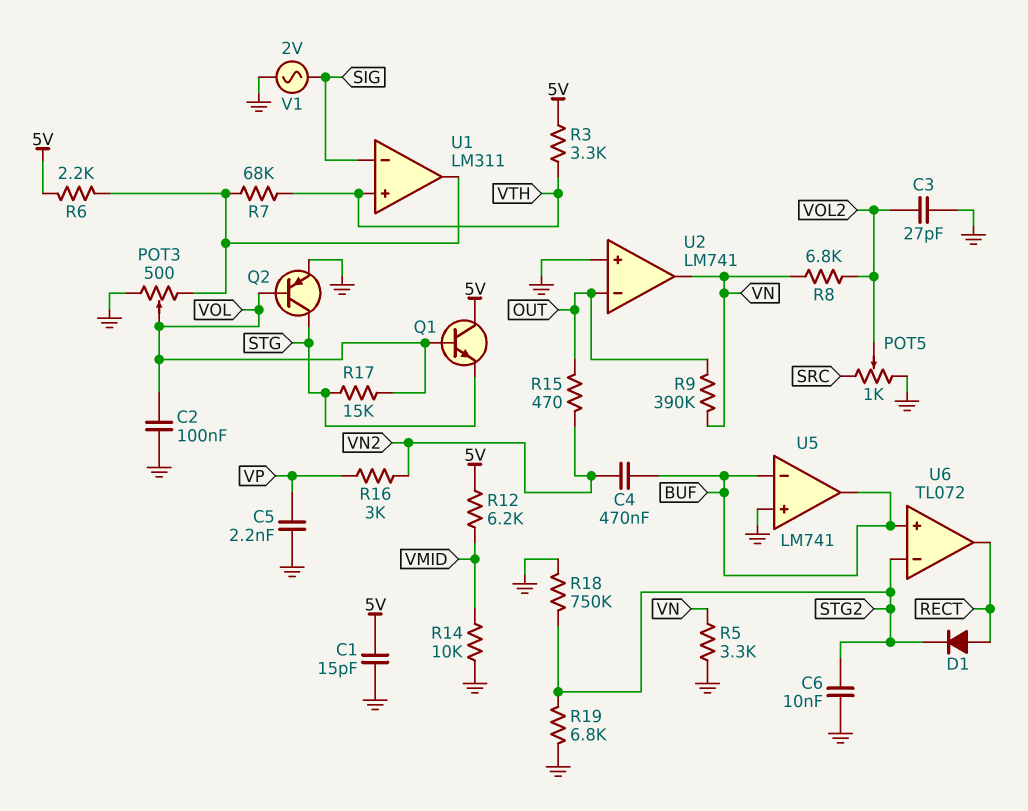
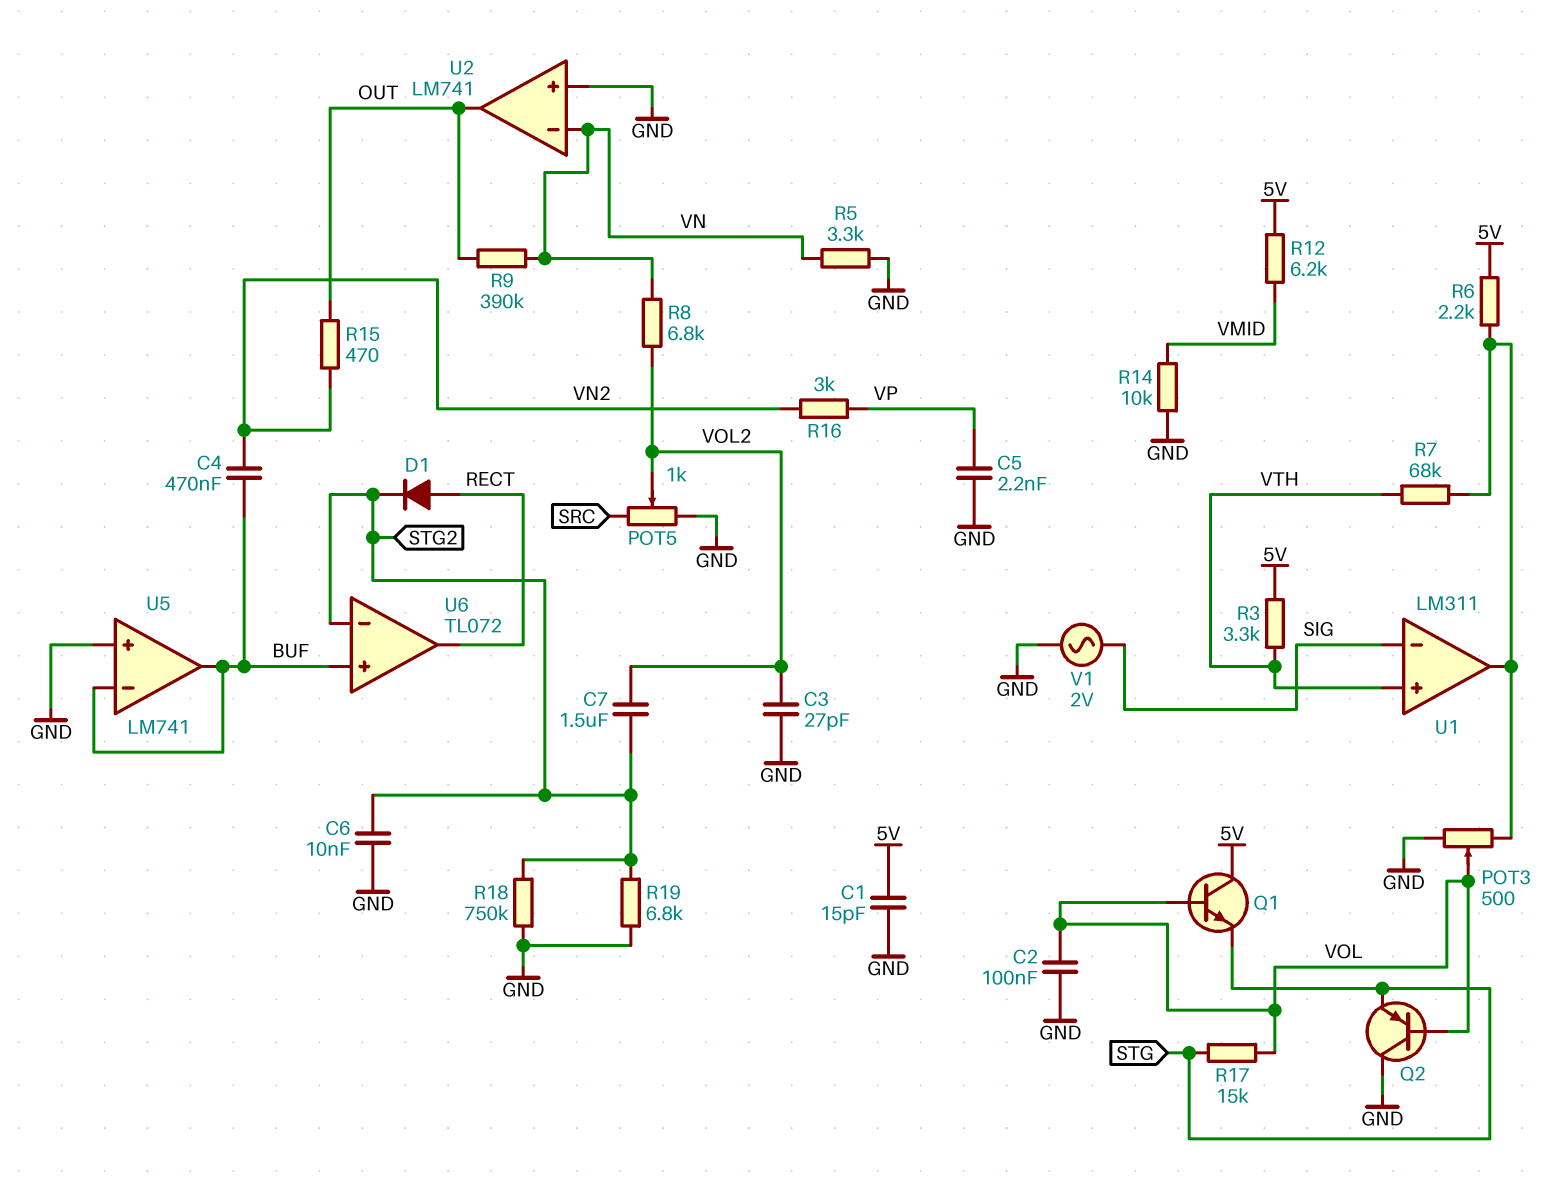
C7: none -> 1.5uF (STG2, VOL2)
Q2: PNP (B VOL, C STG, E GND) -> PNP (B VOL, C GND, E STG)
U2 pin in-: OUT -> VN
U2 pin out: VN -> OUT

